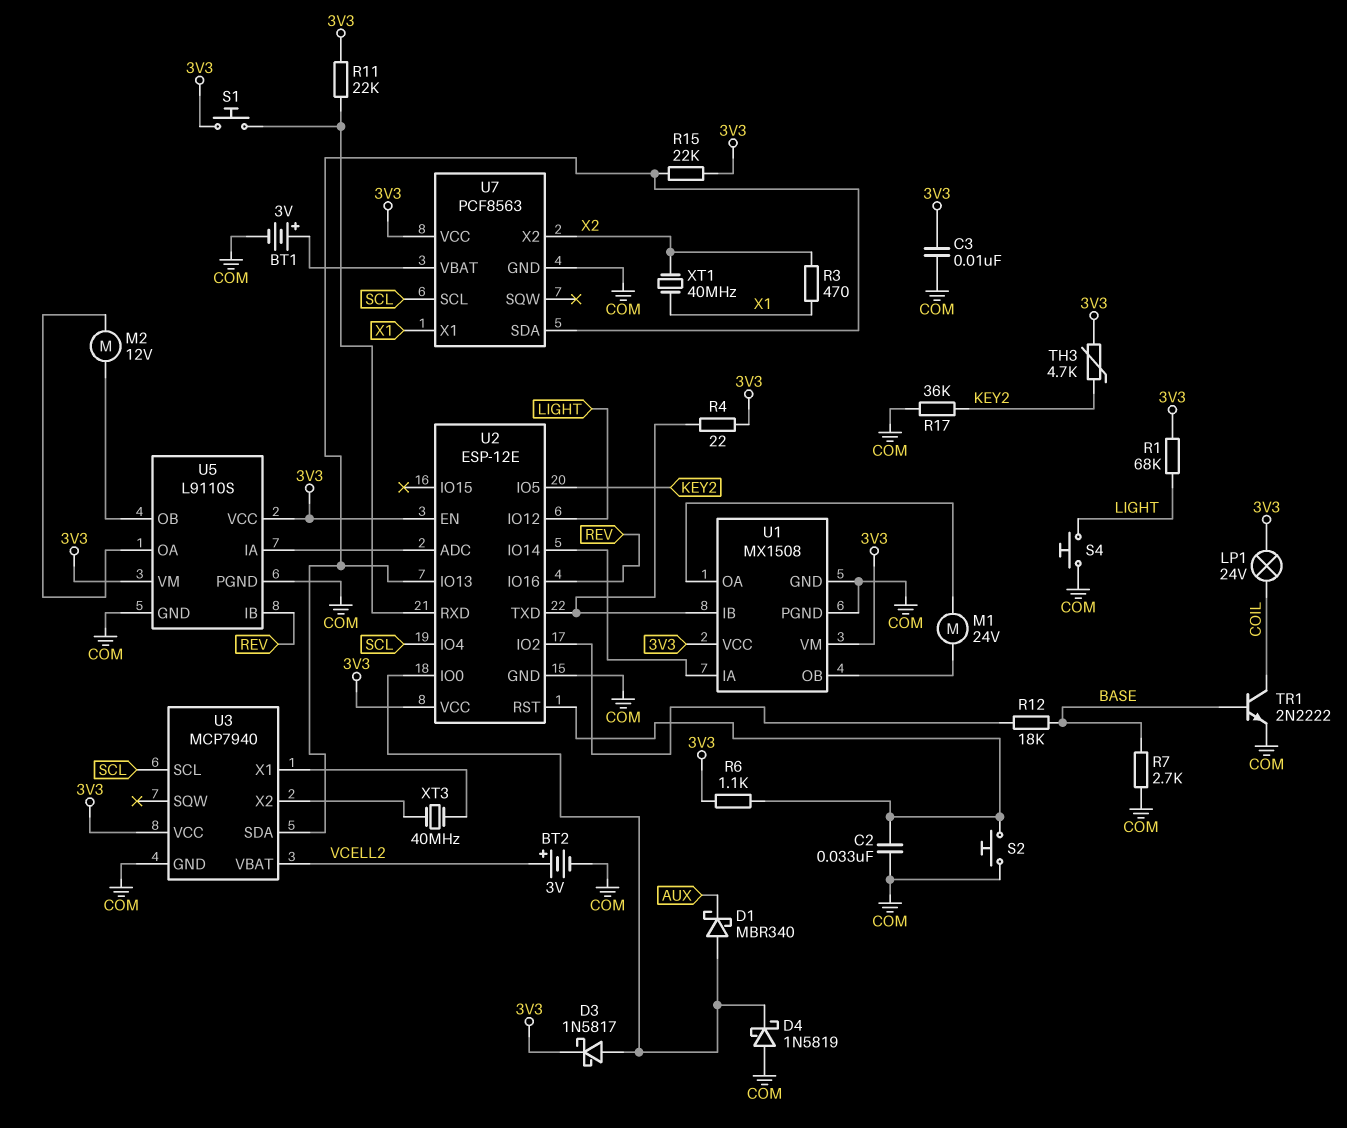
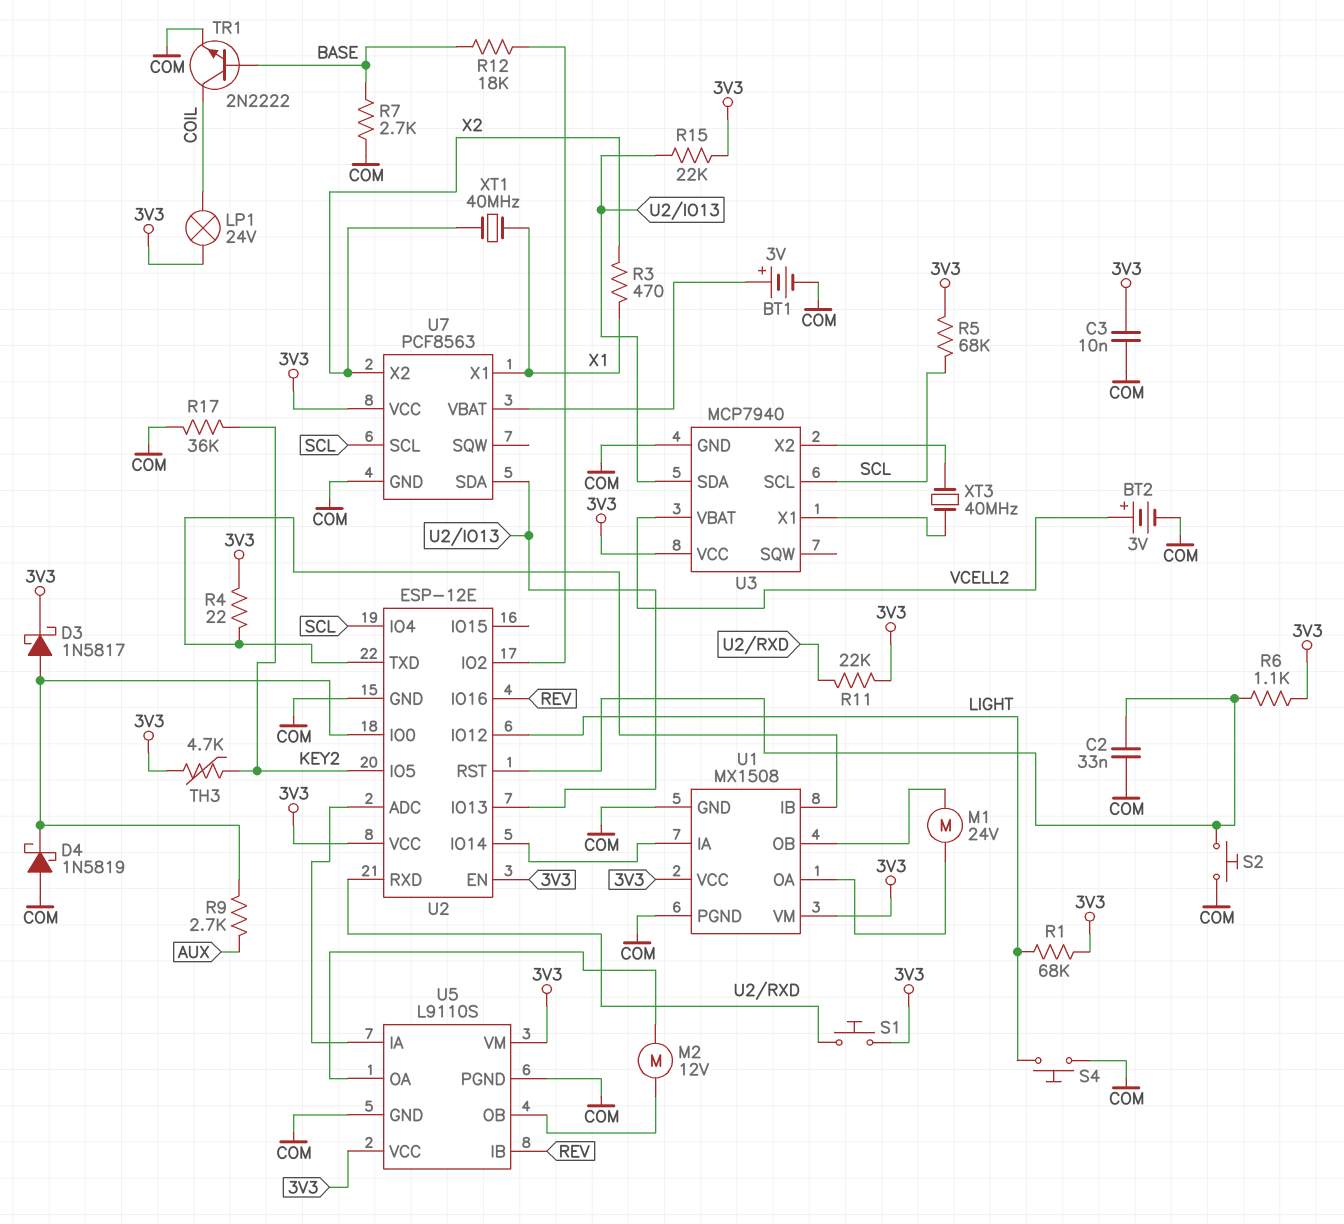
D1: schottky MBR340 (A U2/IO0, K AUX) -> none
R5: none -> 68k (3V3, SCL)
R9: none -> 2.7k (AUX, U2/IO0)

